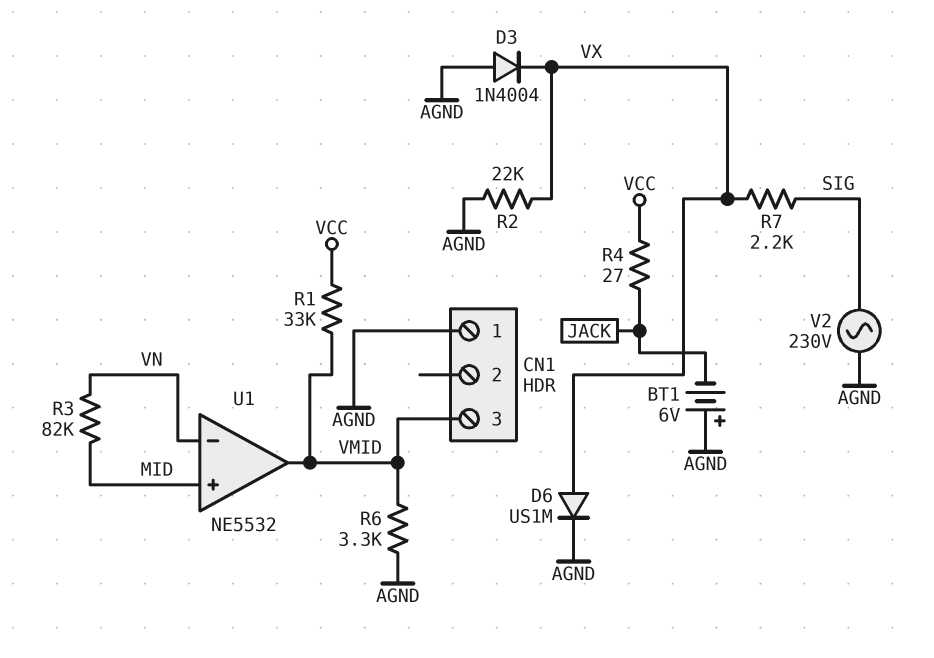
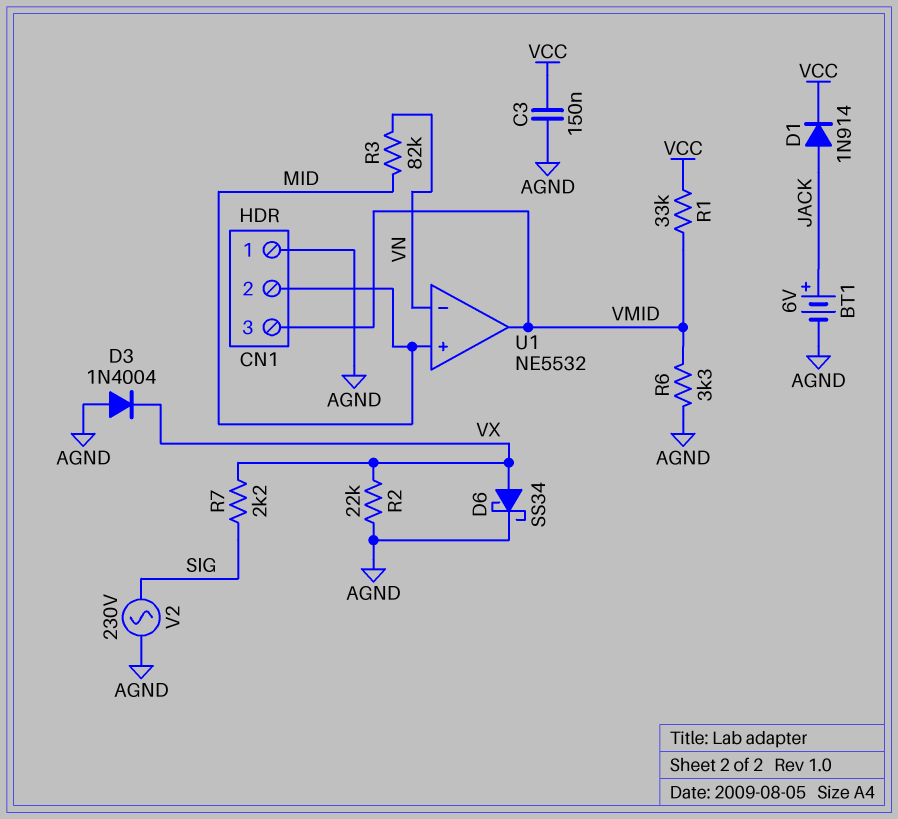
BT1: 6V (plus AGND, minus JACK) -> 6V (plus JACK, minus AGND)
C3: none -> 150nF (AGND, VCC)
CN1 pin 2: none -> MID
D1: none -> diode 1N914 (A JACK, K VCC)
D6: diode US1M (A VX, K AGND) -> schottky SS34 (A VX, K AGND)
R4: 27 (JACK, VCC) -> none

